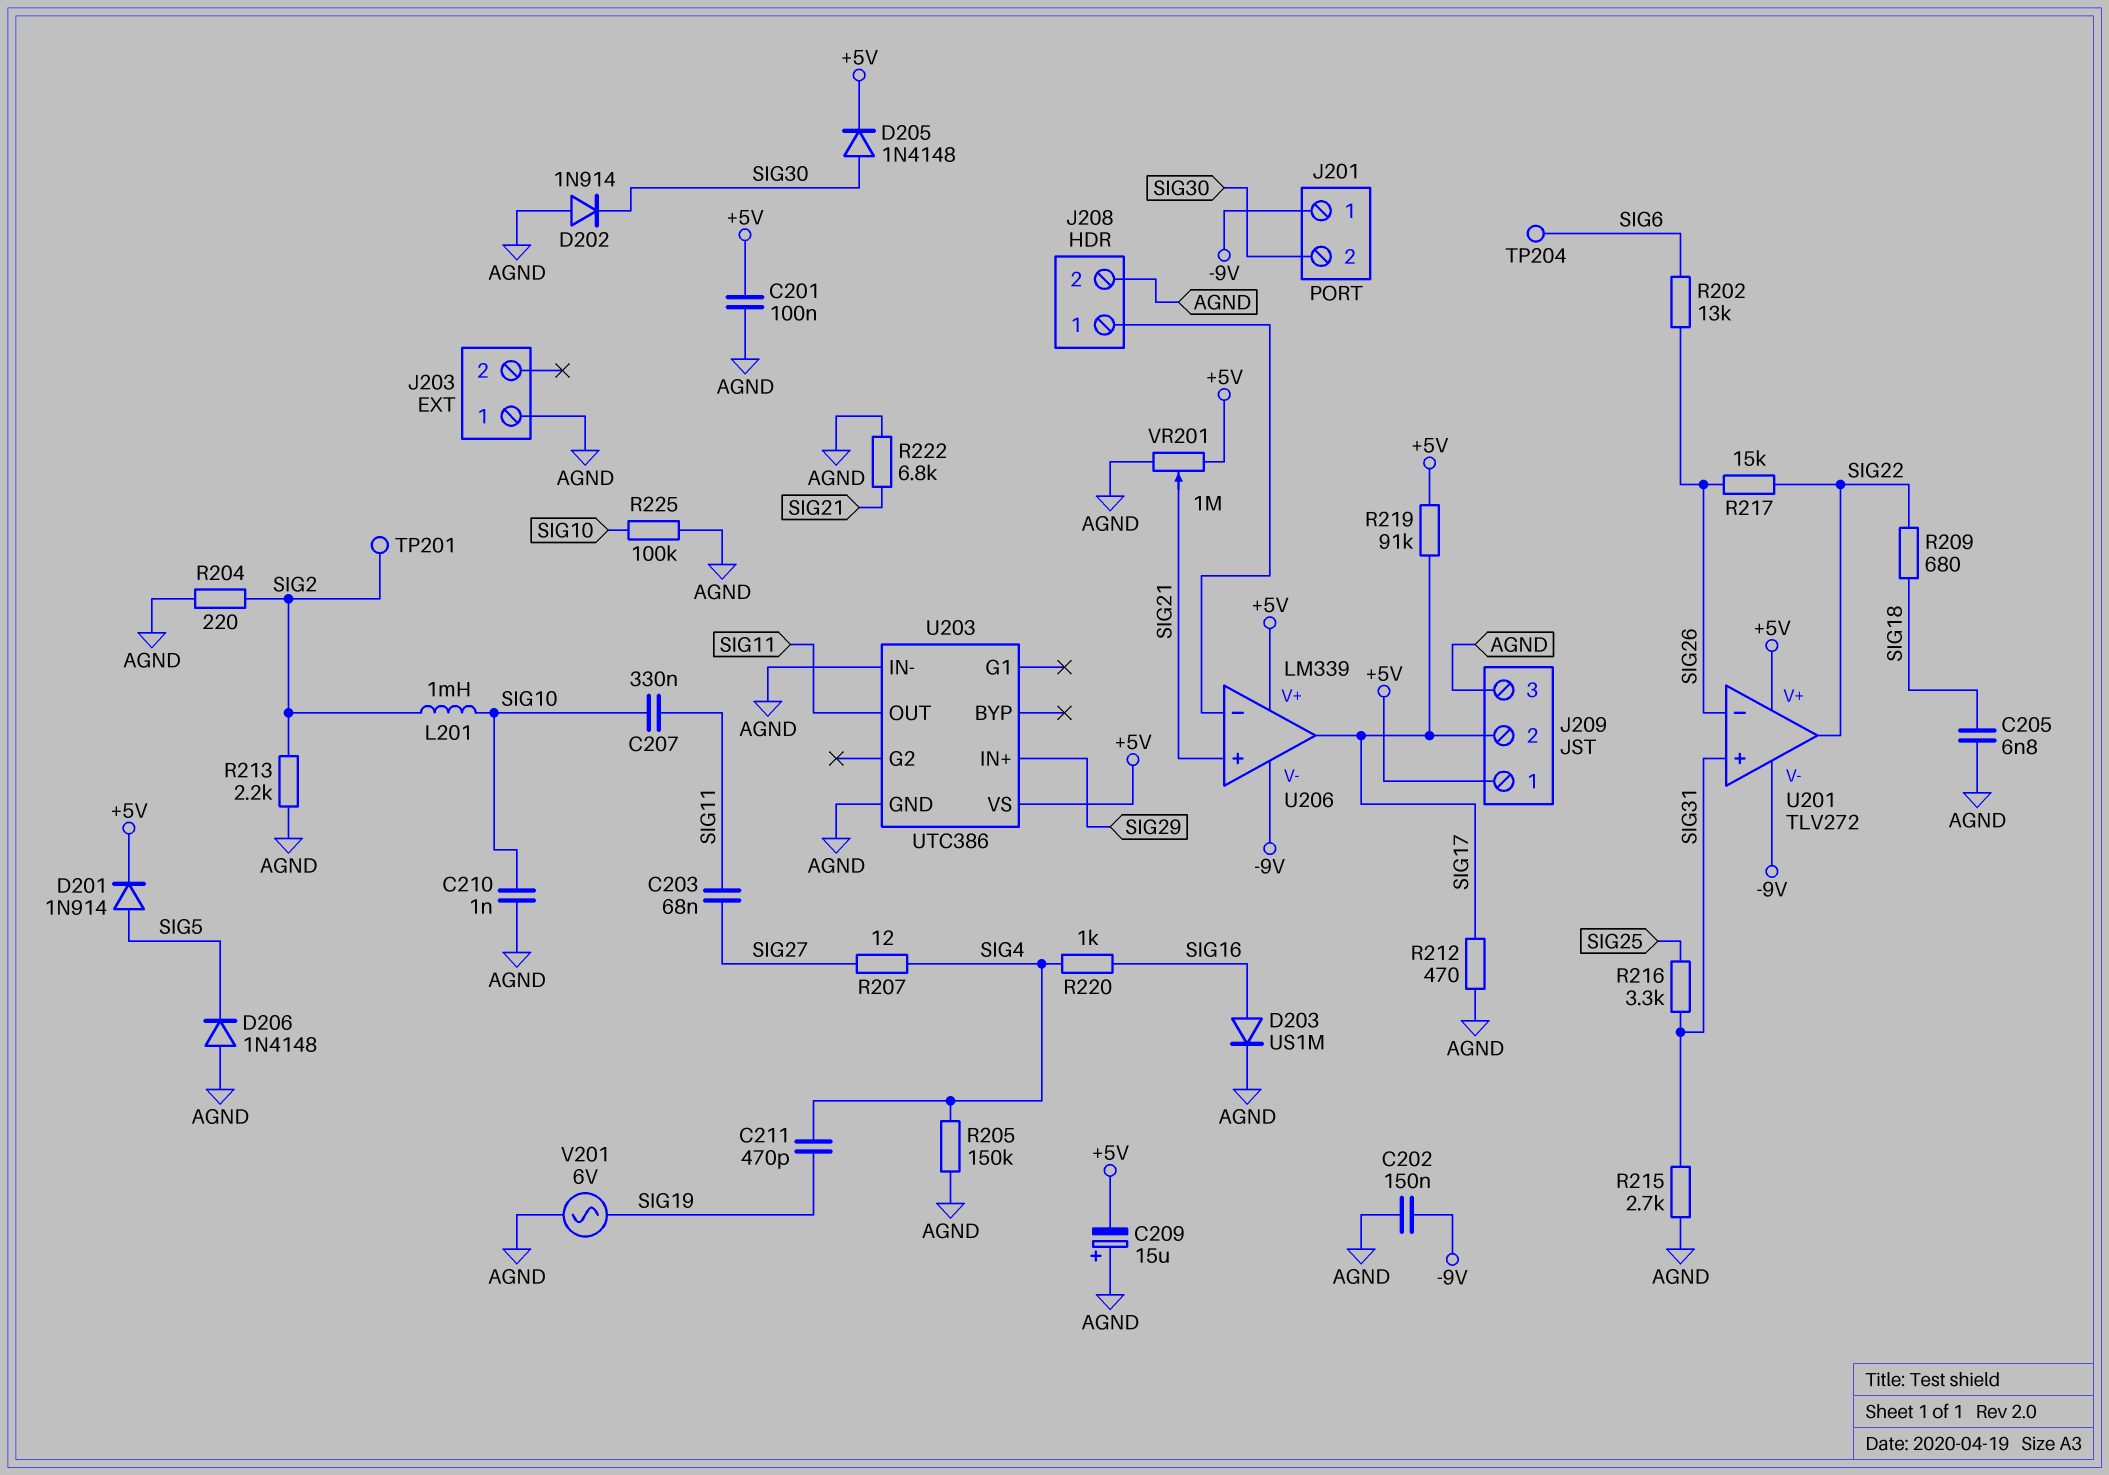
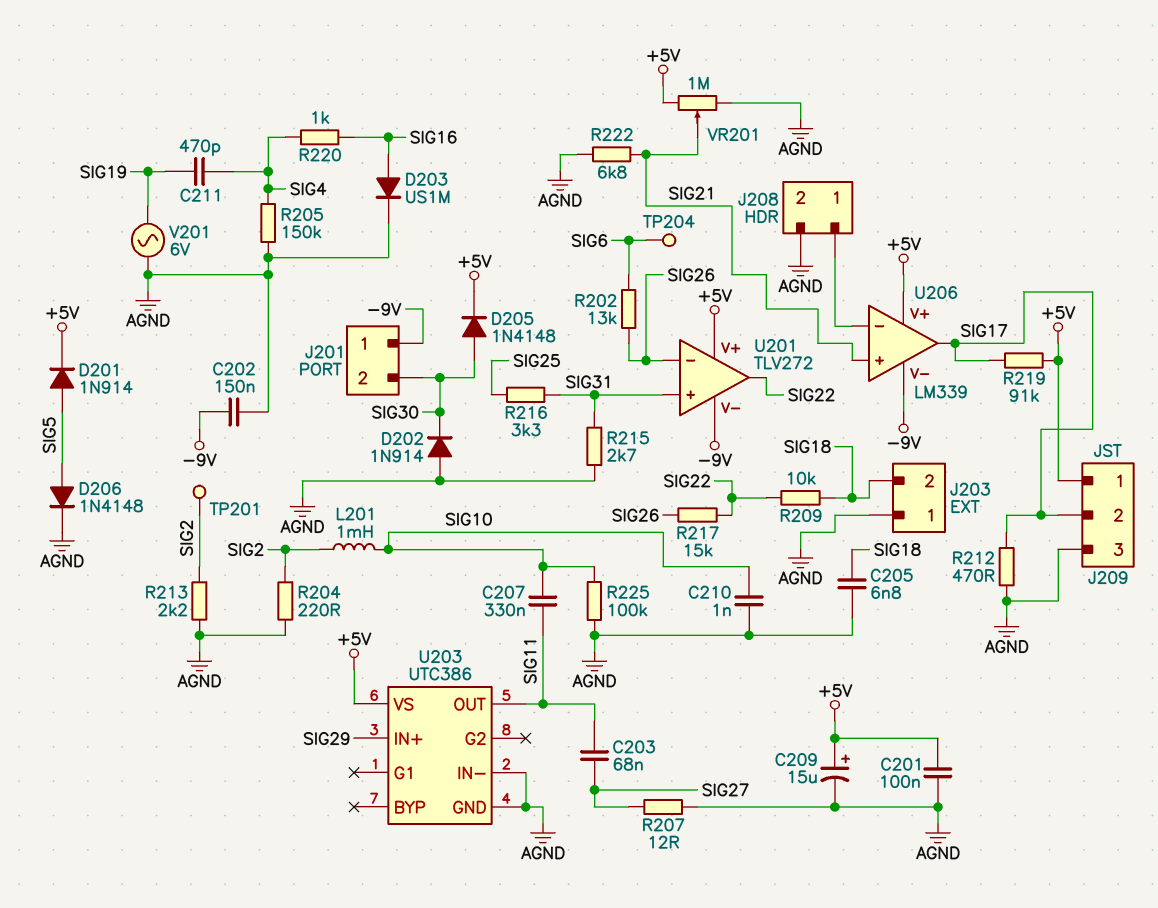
C209: 15uF (plus AGND, minus +5V) -> 15uF (plus +5V, minus AGND)
D206: diode 1N4148 (A AGND, K SIG5) -> diode 1N4148 (A SIG5, K AGND)
J203 pin 2: none -> SIG18
R207: 12 (SIG4, SIG27) -> 12 (AGND, SIG27)
R209: 680 (SIG18, SIG22) -> 10k (SIG18, SIG22)

